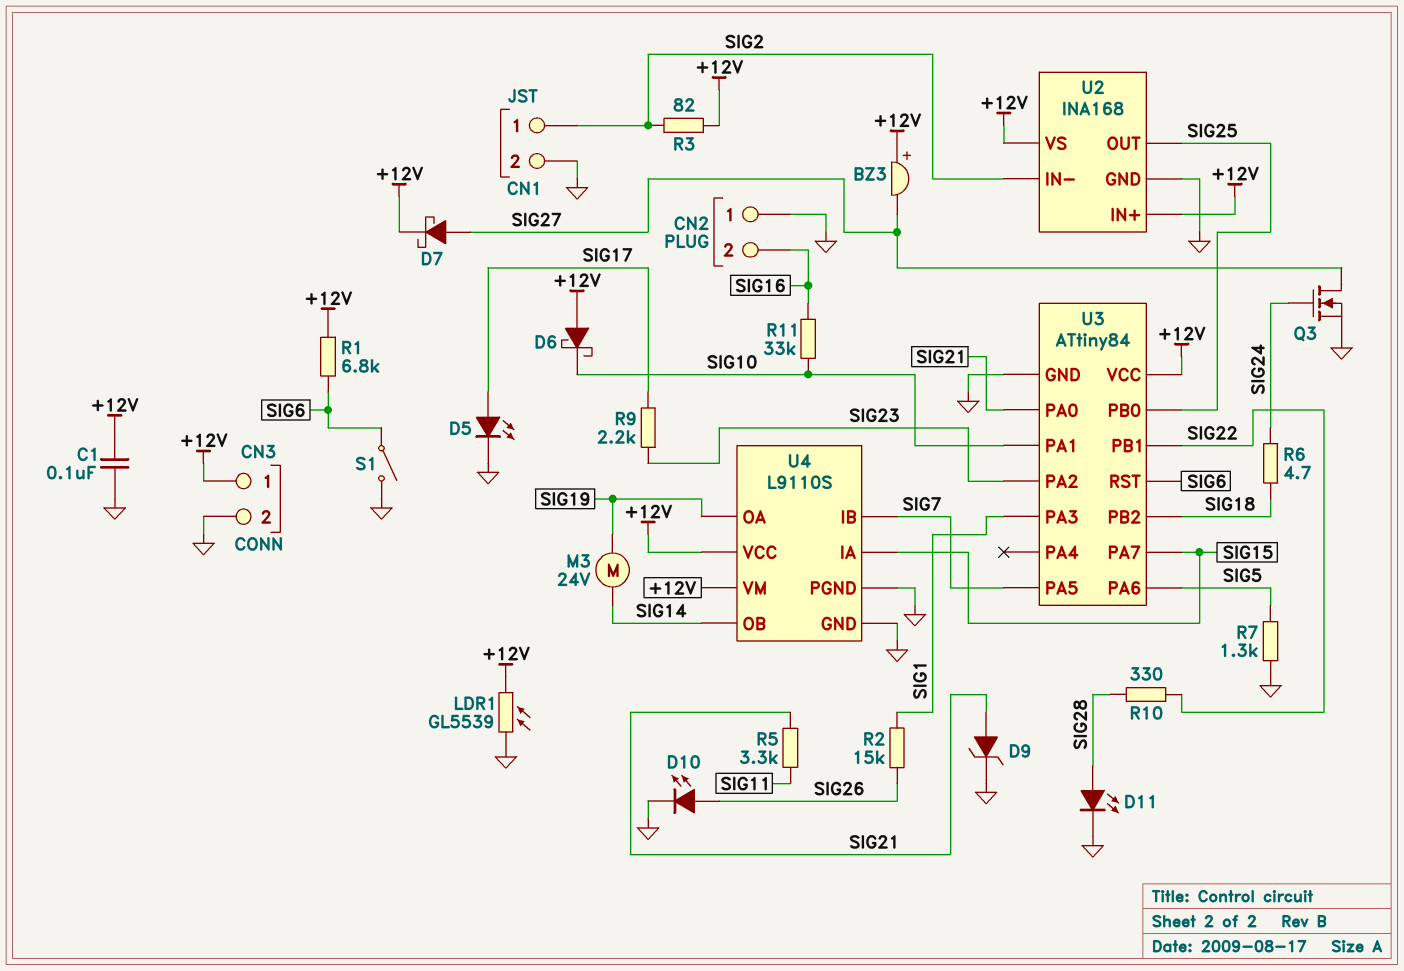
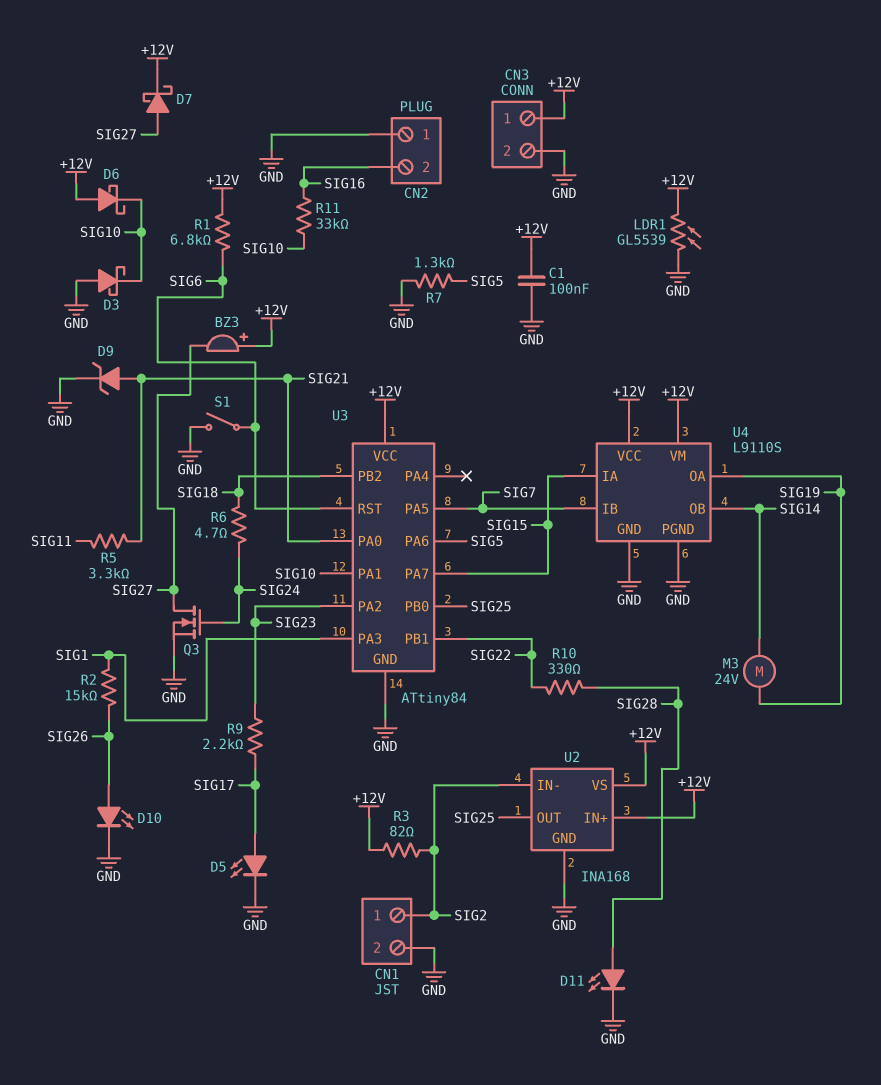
D3: none -> schottky (A GND, K SIG10)

